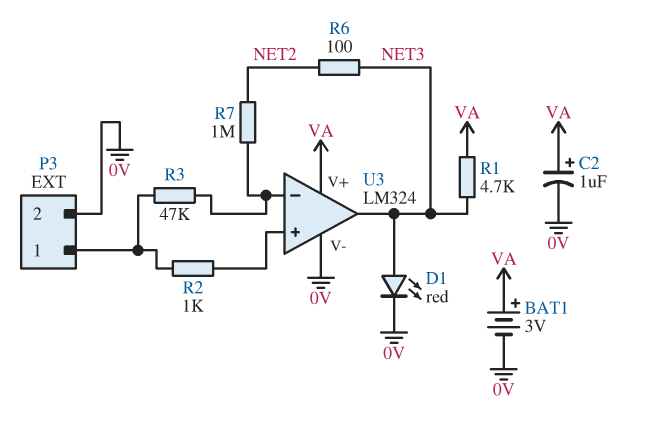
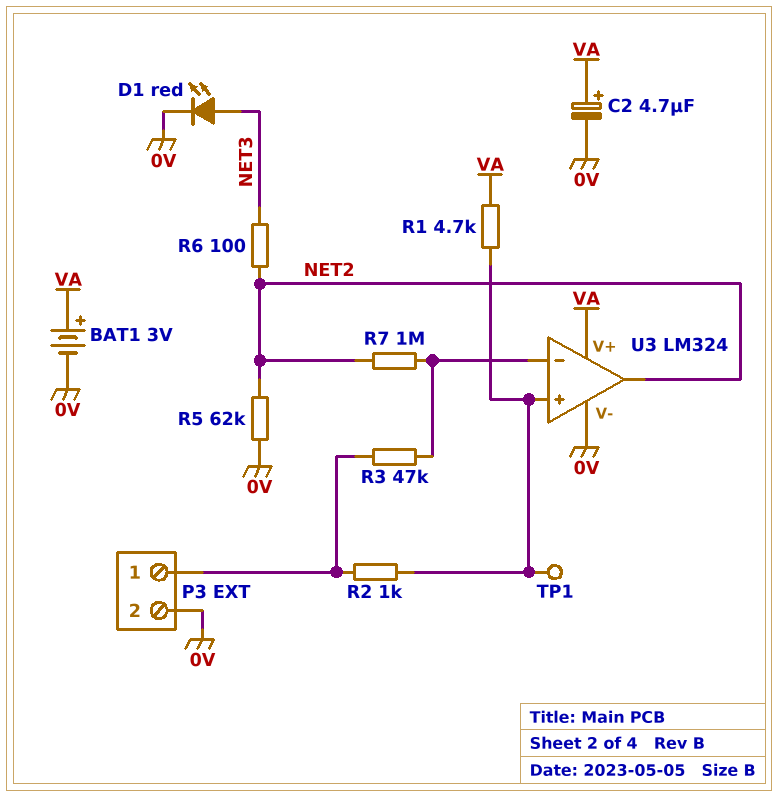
C2: 1uF (plus VA, minus 0V) -> 4.7uF (plus VA, minus 0V)
R1: 4.7k (NET3, VA) -> 4.7k (U3/in+, VA)
R5: none -> 62k (0V, NET2)
TP1: none -> test point (U3/in+)
U3 pin out: NET3 -> NET2

